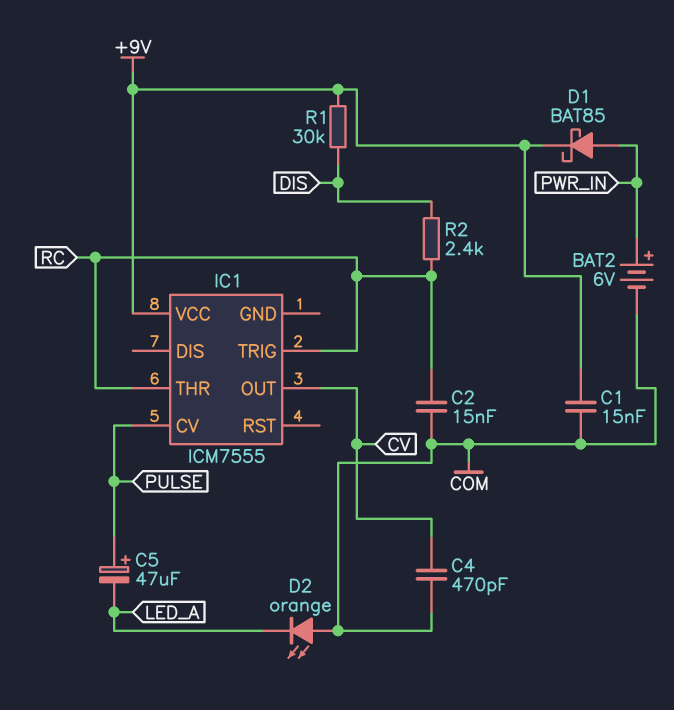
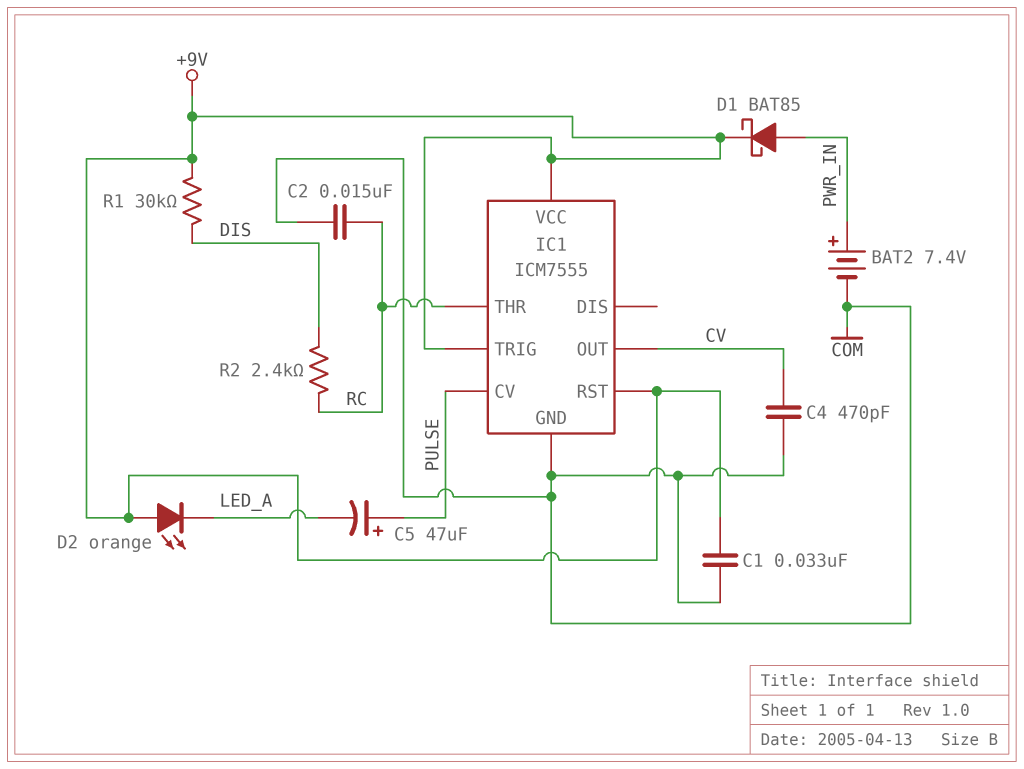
BAT2: 6V (plus PWR_IN, minus COM) -> 7.4V (plus PWR_IN, minus COM)
C1: 15nF (+9V, COM) -> 33nF (+9V, COM)
D2: LED orange (A COM, K LED_A) -> LED orange (A +9V, K LED_A)
IC1 pin GND: none -> COM
IC1 pin RST: none -> +9V
IC1 pin TRIG: RC -> +9V

